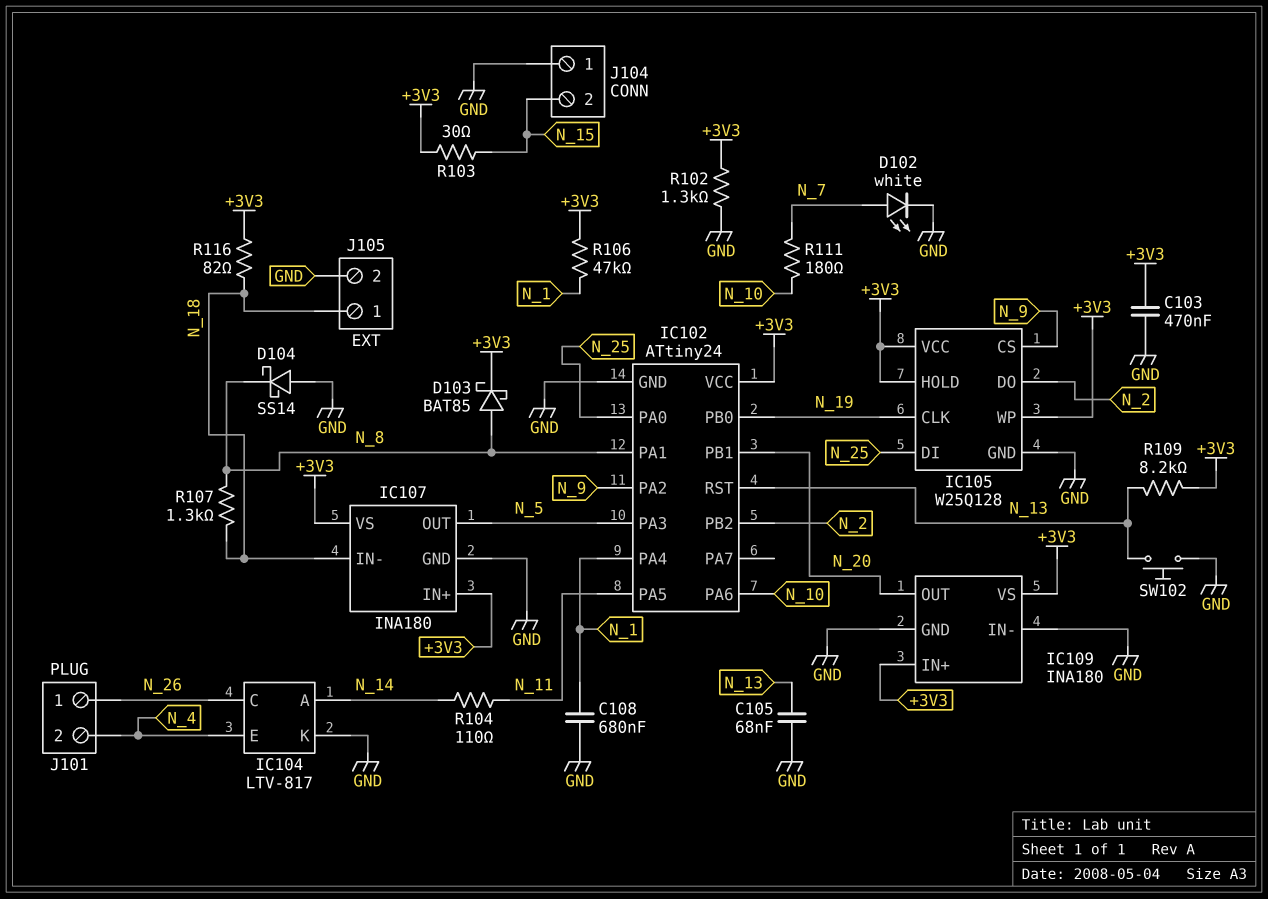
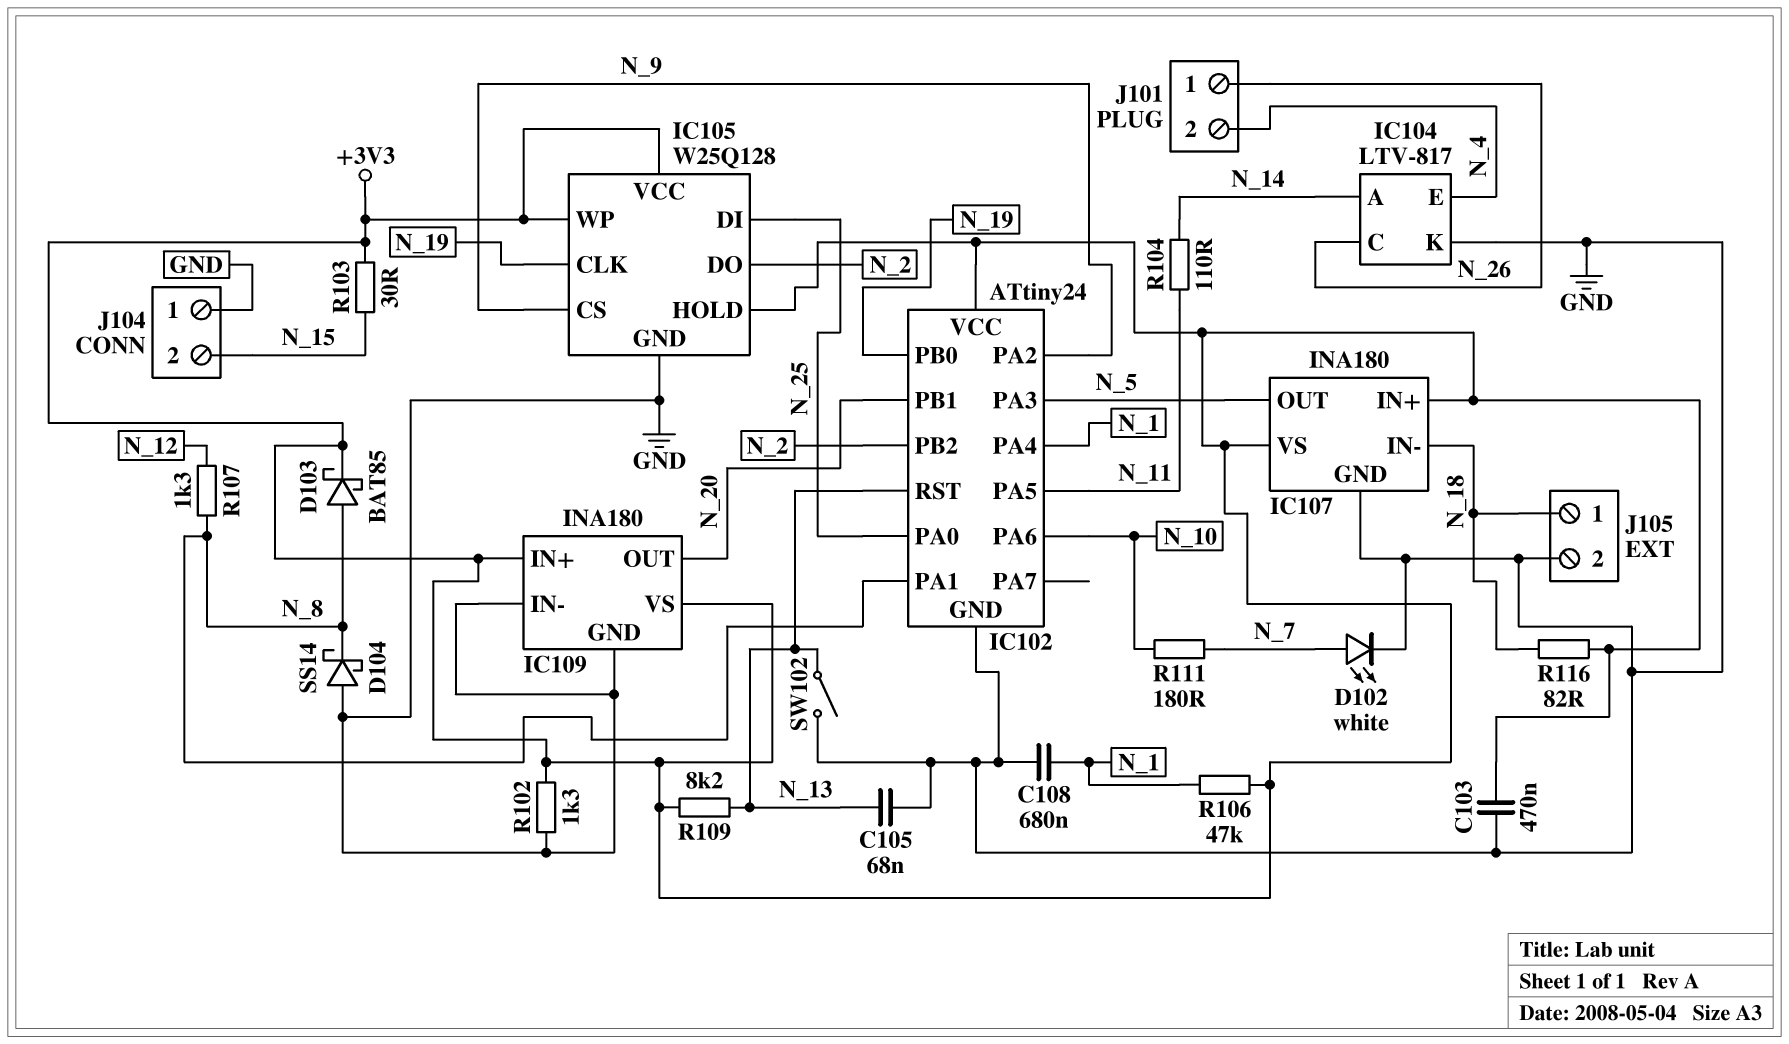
R107: 1.3k (N_8, N_18) -> 1.3k (N_8, N_12)
SW102: button (GND, N_13) -> switch (GND, N_13)

